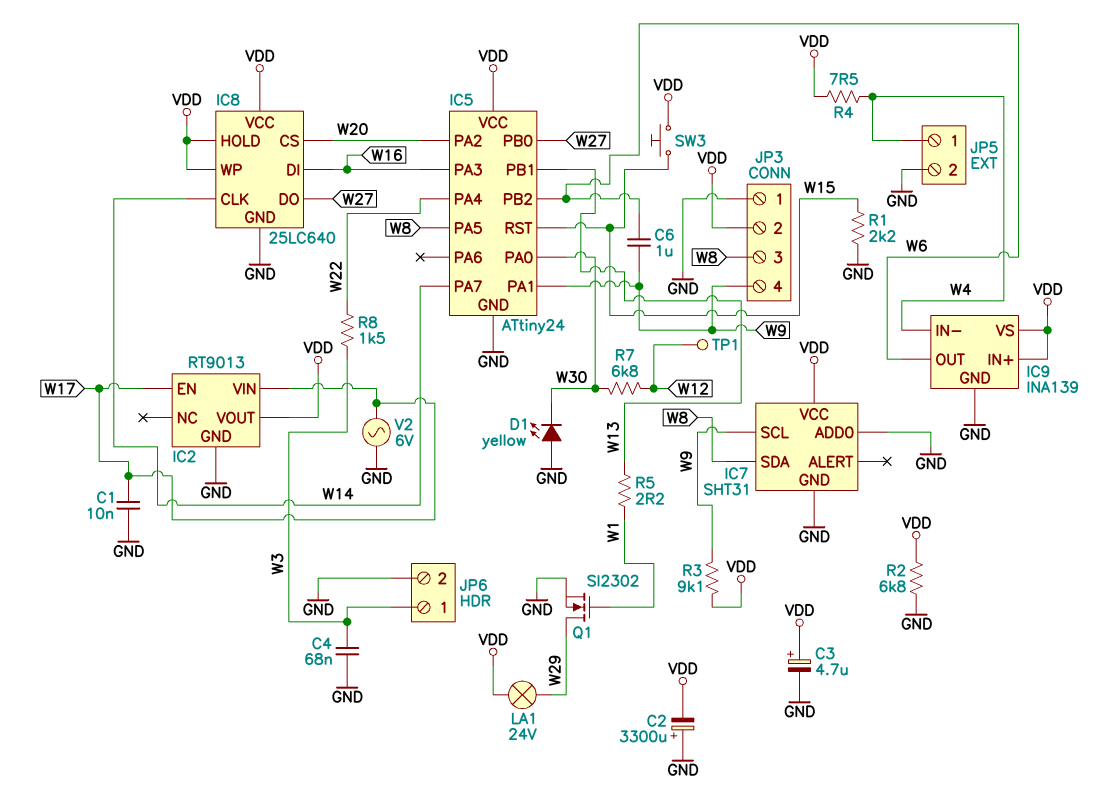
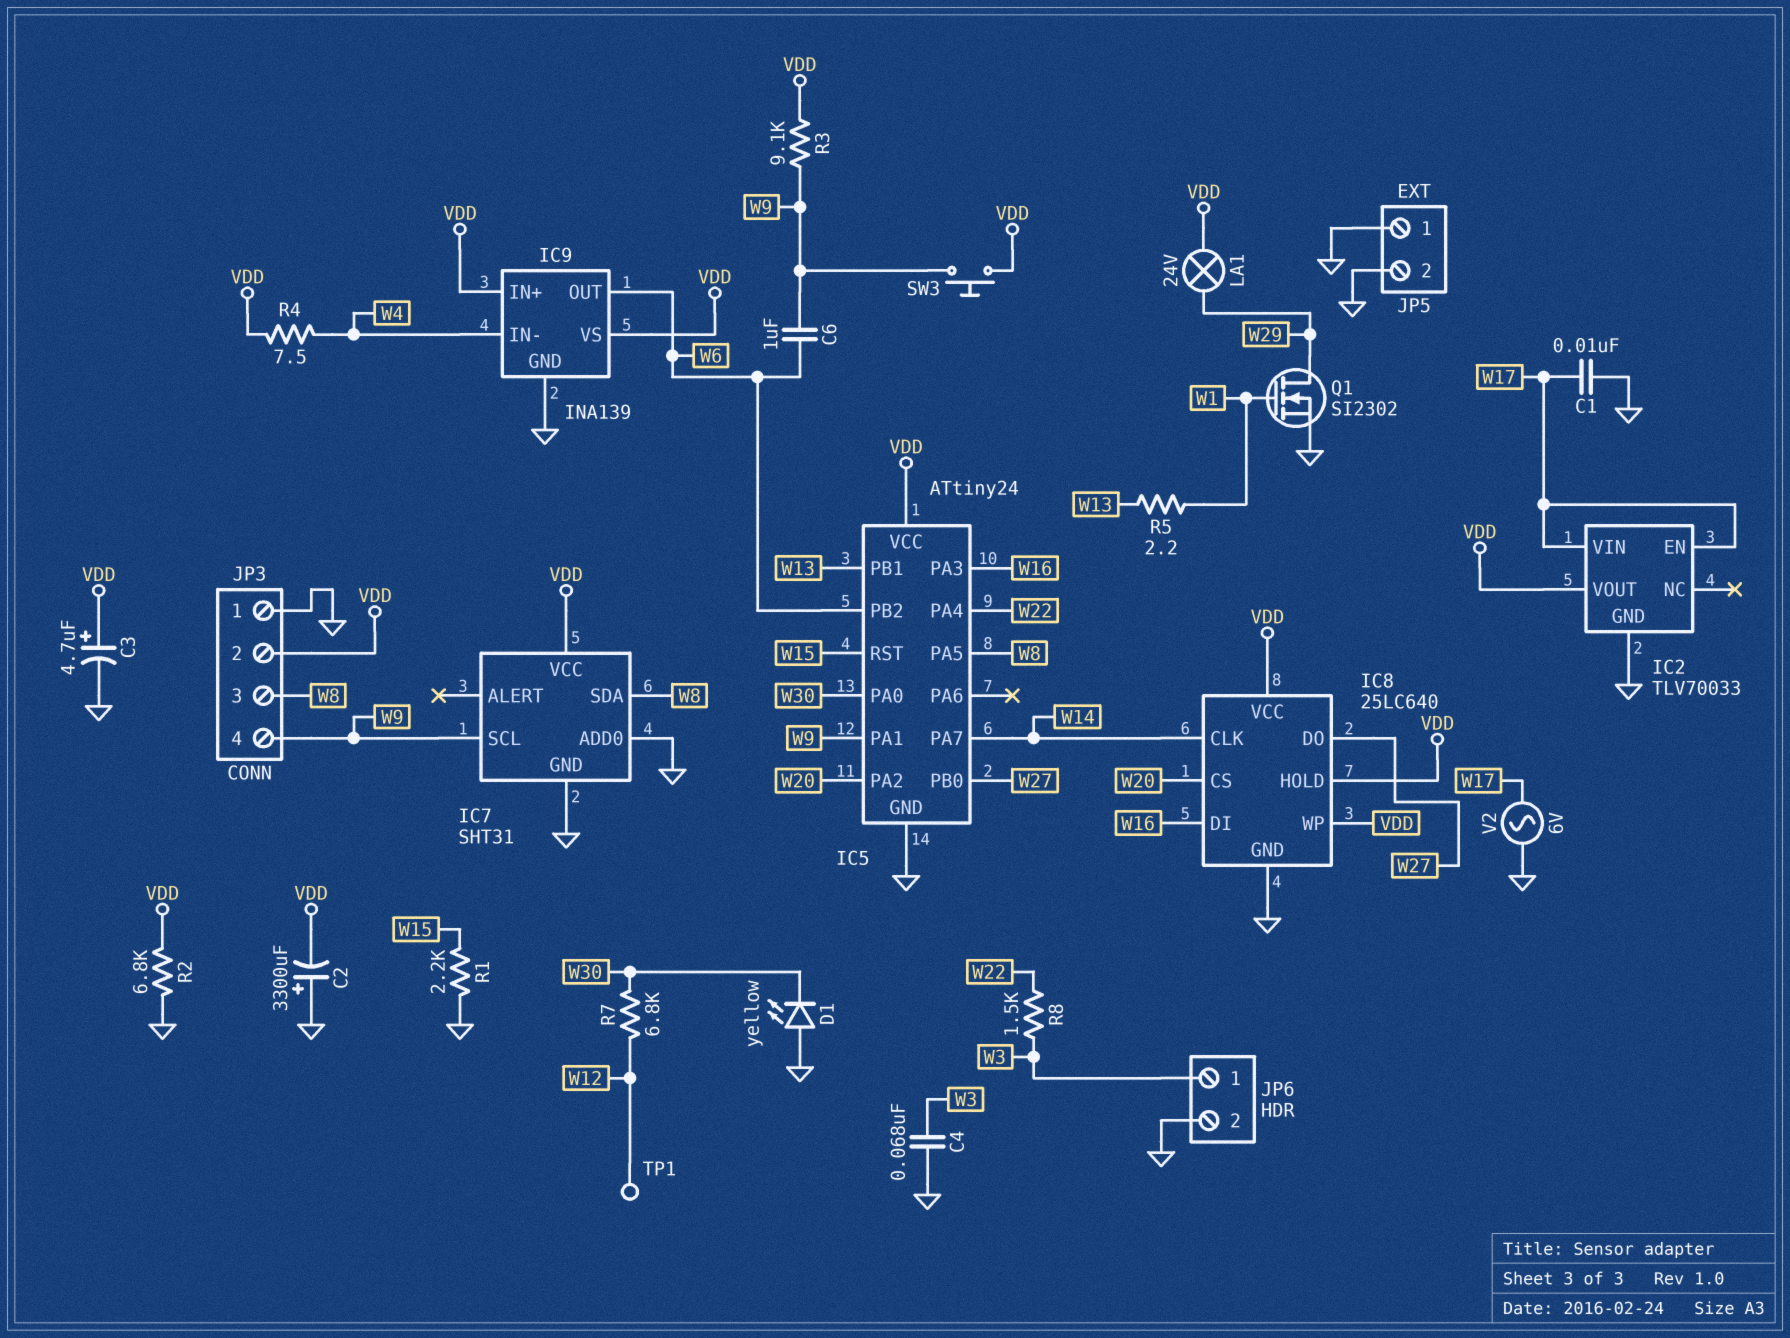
IC2: RT9013 -> TLV70033
JP5 pin 1: W4 -> GND
SW3: button (VDD, W15) -> button (VDD, W9)

